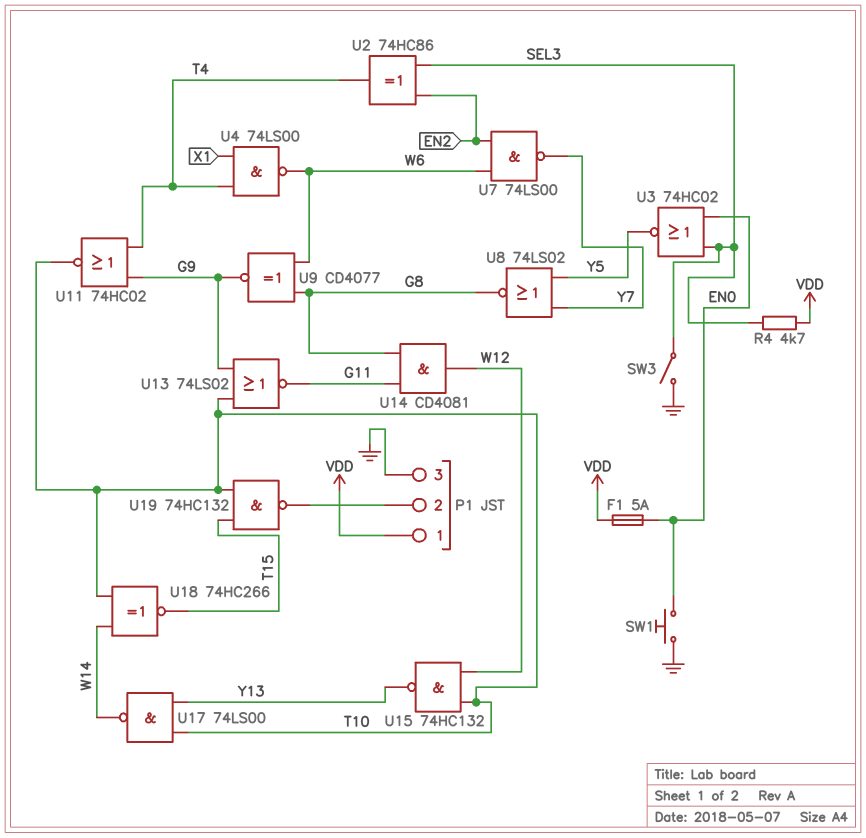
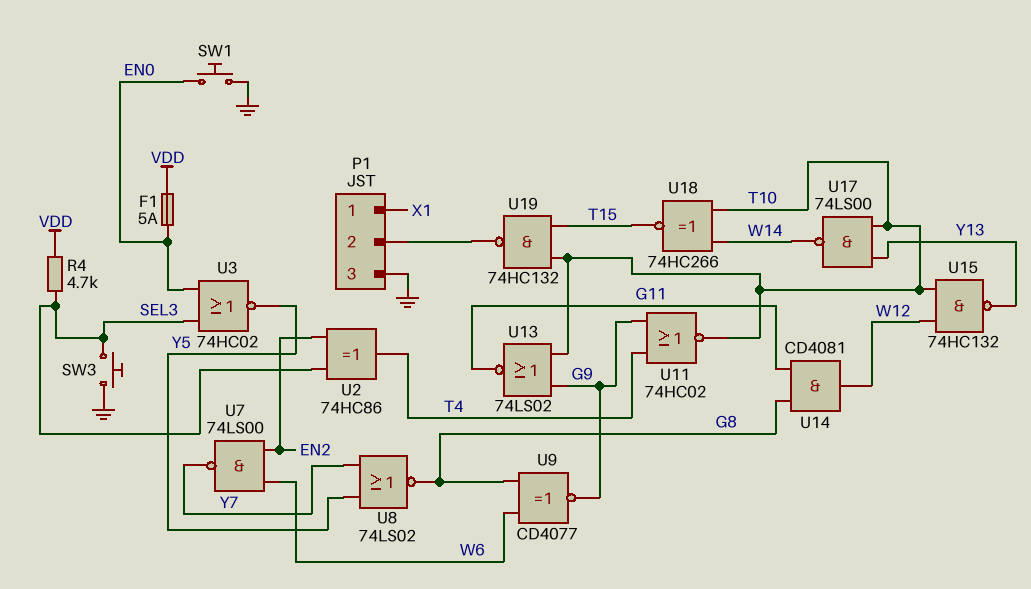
P1 pin 1: VDD -> X1
SW3: switch (GND, SEL3) -> button (GND, SEL3)
U4: NAND 74LS00 (in T4, in X1, out W6) -> none

